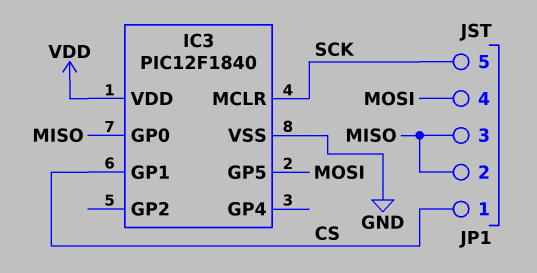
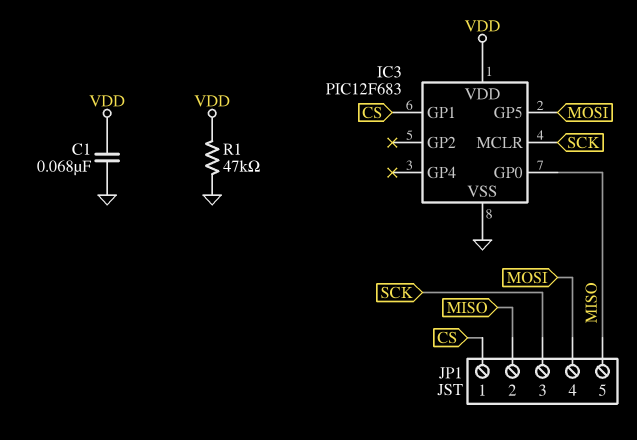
C1: none -> 68nF (GND, VDD)
IC3: PIC12F1840 -> PIC12F683
JP1 pin 3: MISO -> SCK
JP1 pin 5: SCK -> MISO
R1: none -> 47k (GND, VDD)

